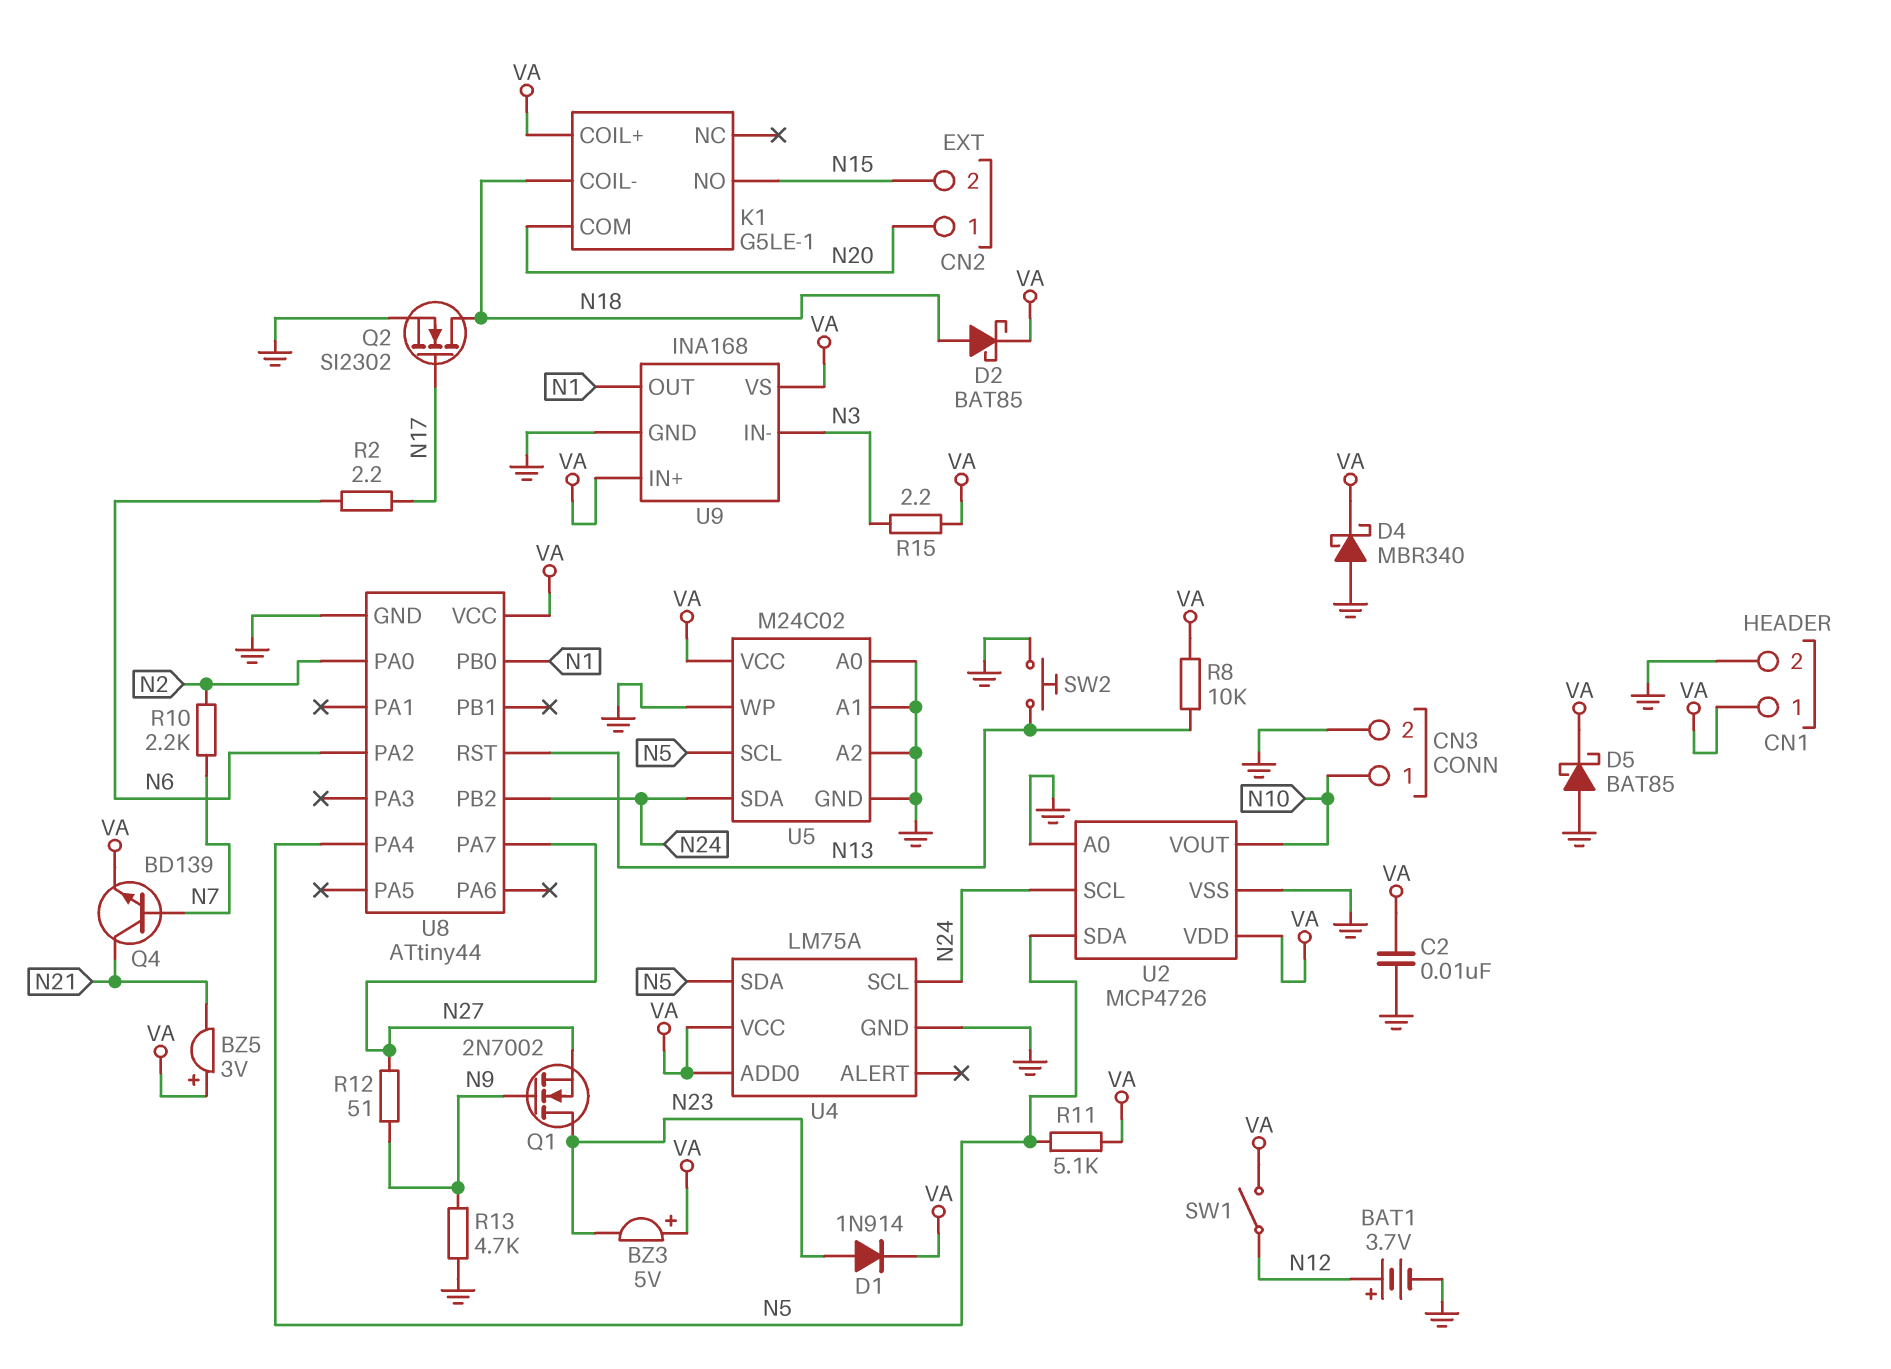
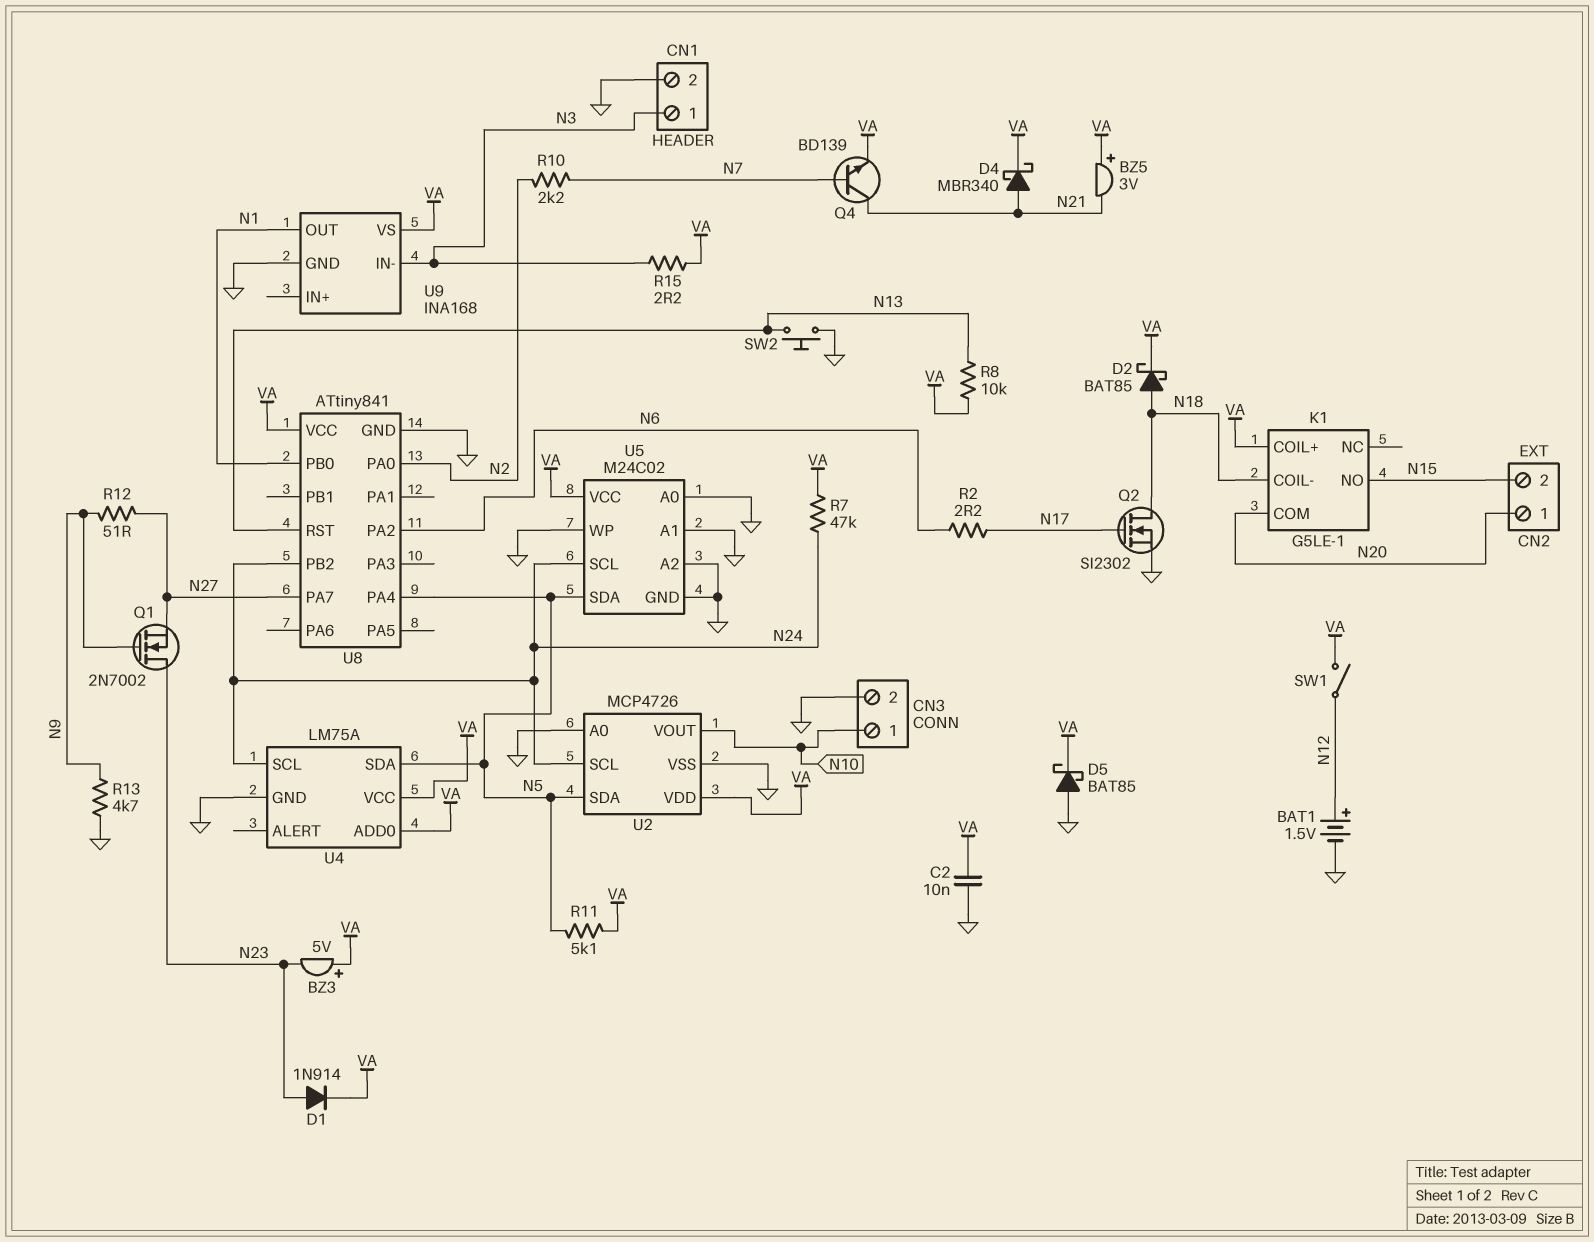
BAT1: 3.7V (plus N12, minus GND) -> 1.5V (plus N12, minus GND)
CN1 pin 1: VA -> N3
D4: schottky MBR340 (A GND, K VA) -> schottky MBR340 (A N21, K VA)
R7: none -> 47k (N24, VA)
U5 pin SCL: N5 -> N24
U5 pin SDA: N24 -> N5
U8: ATtiny44 -> ATtiny841
U9 pin IN+: VA -> none

